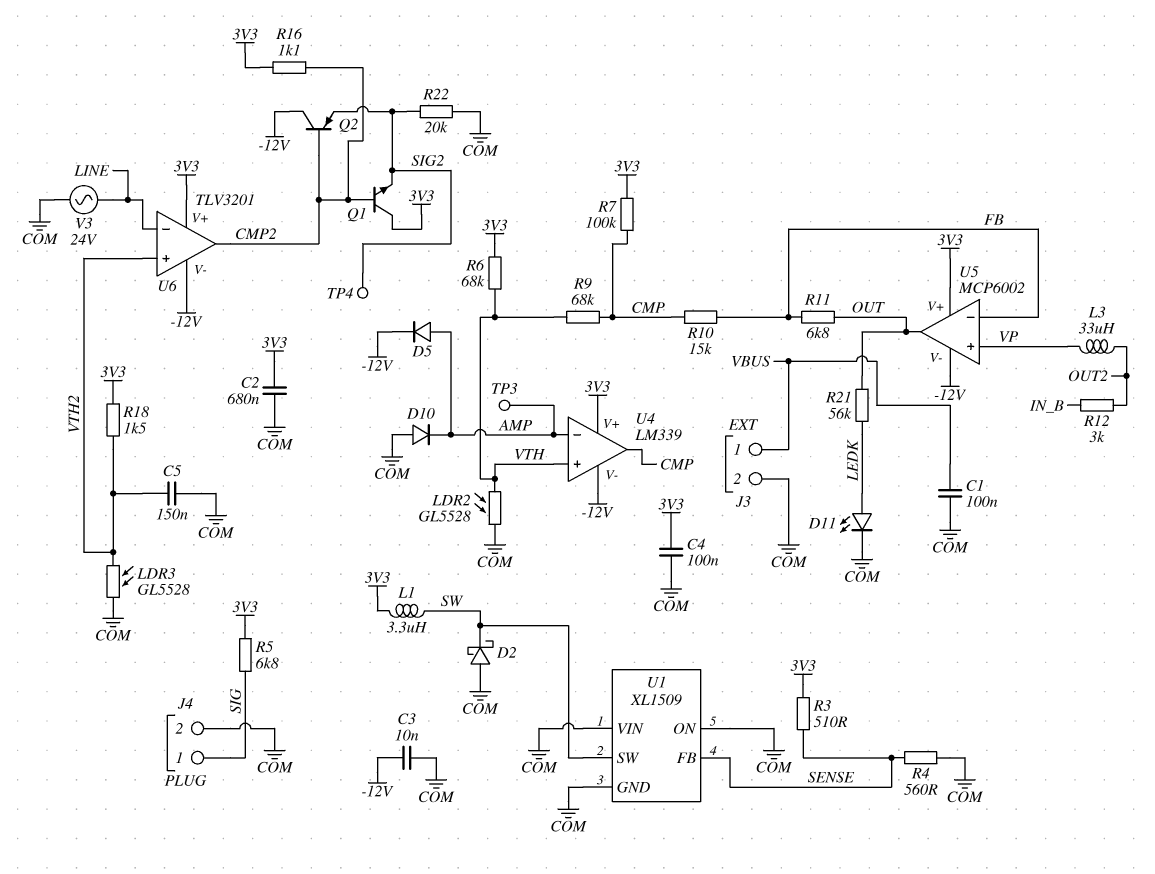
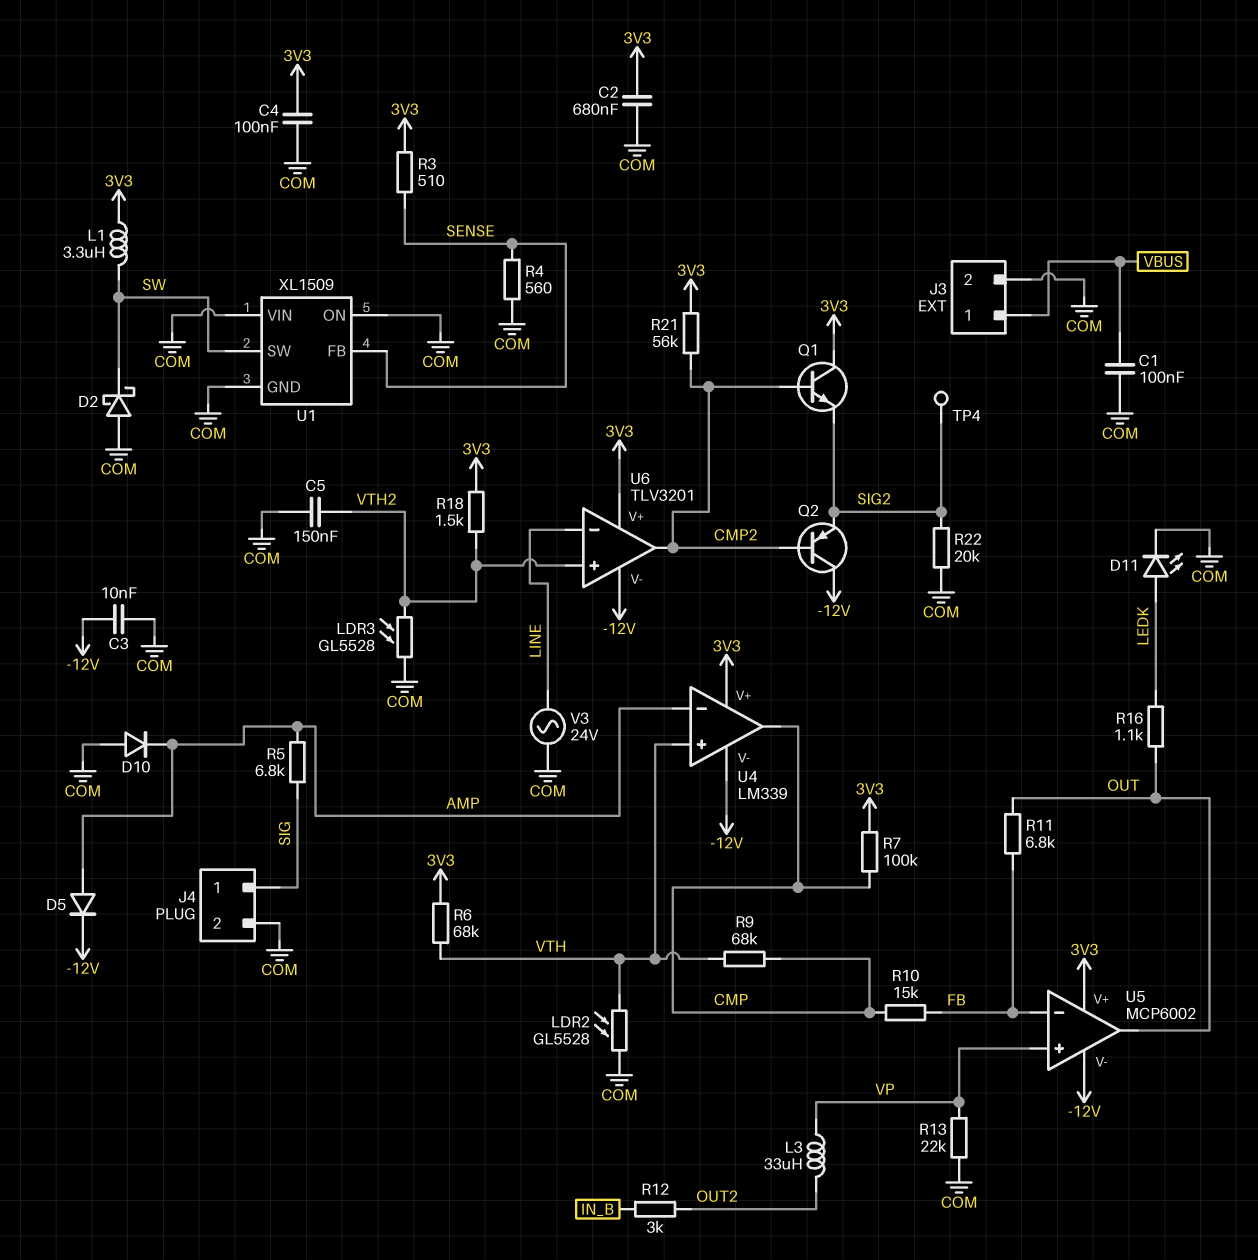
R5: 6.8k (3V3, SIG) -> 6.8k (AMP, SIG)
R13: none -> 22k (COM, VP)
R16: 1.1k (3V3, CMP2) -> 1.1k (LEDK, OUT)
R21: 56k (LEDK, OUT) -> 56k (3V3, CMP2)
TP3: test point (AMP) -> none

